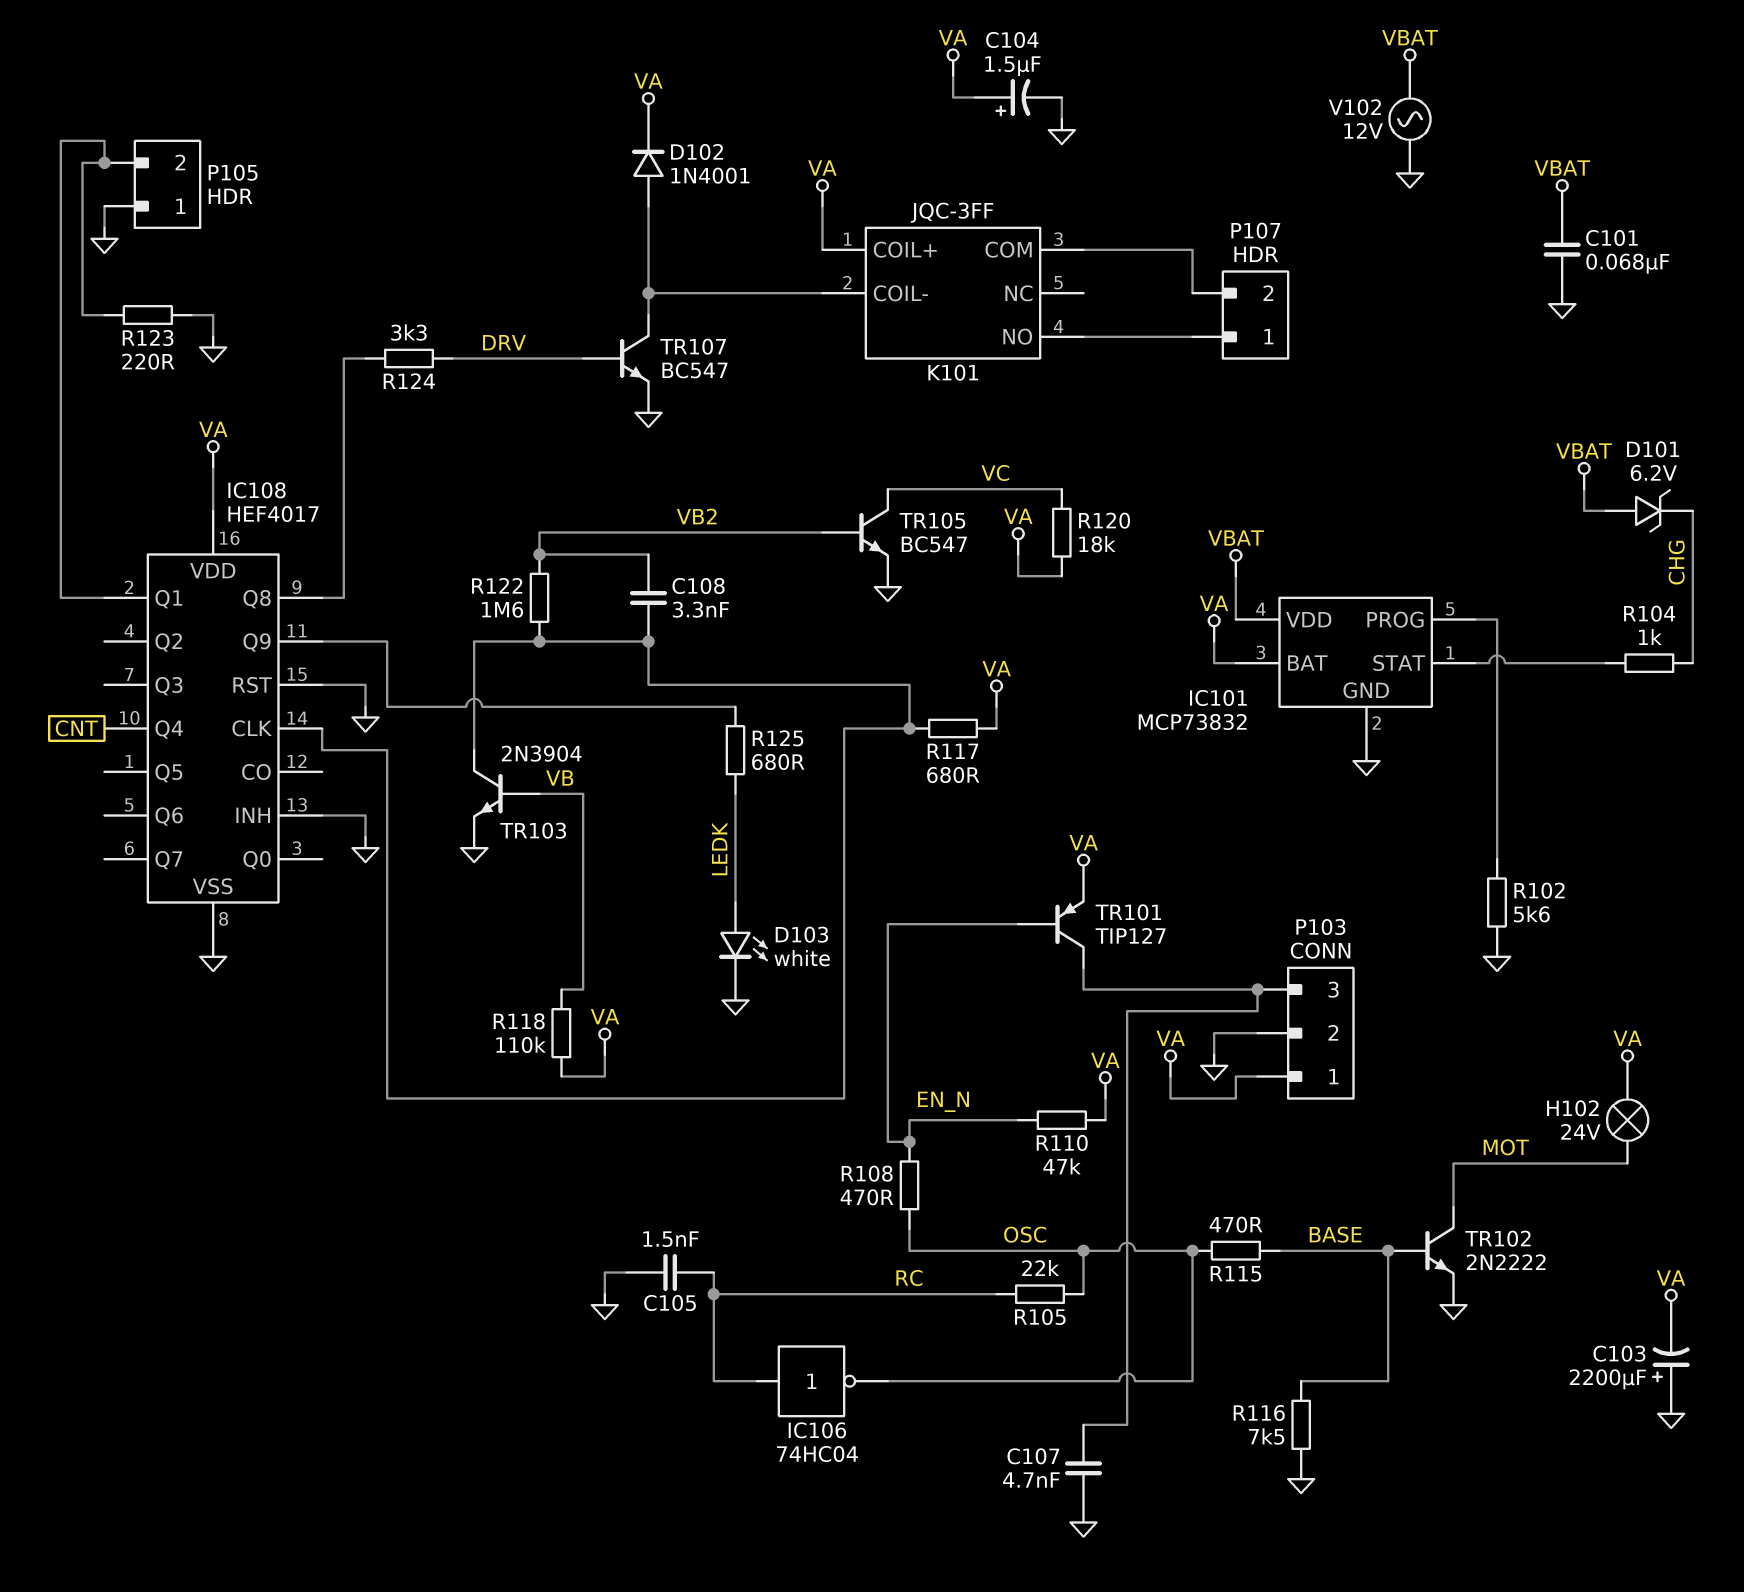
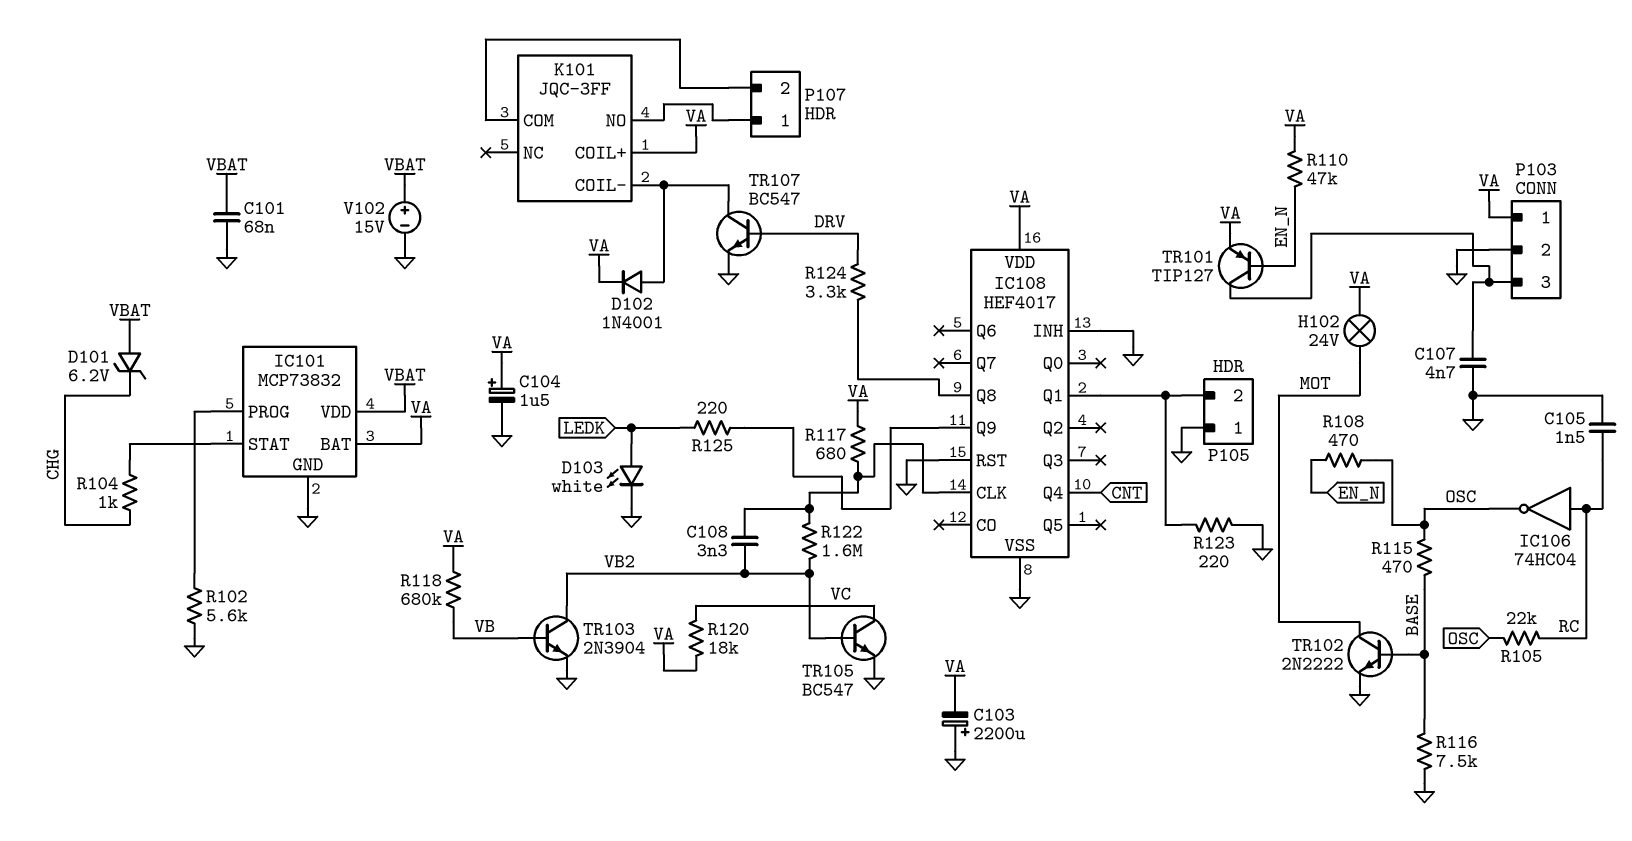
R118: 110k (VA, VB) -> 680k (VA, VB)
R125: 680 (IC108/Q9, LEDK) -> 220 (IC108/Q9, LEDK)
TR103: NPN 2N3904 (B VB, C IC108/CLK, E GND) -> NPN 2N3904 (B VB, C VB2, E GND)
V102: AC 12V (GND, VBAT) -> 15V (plus VBAT, minus GND)

